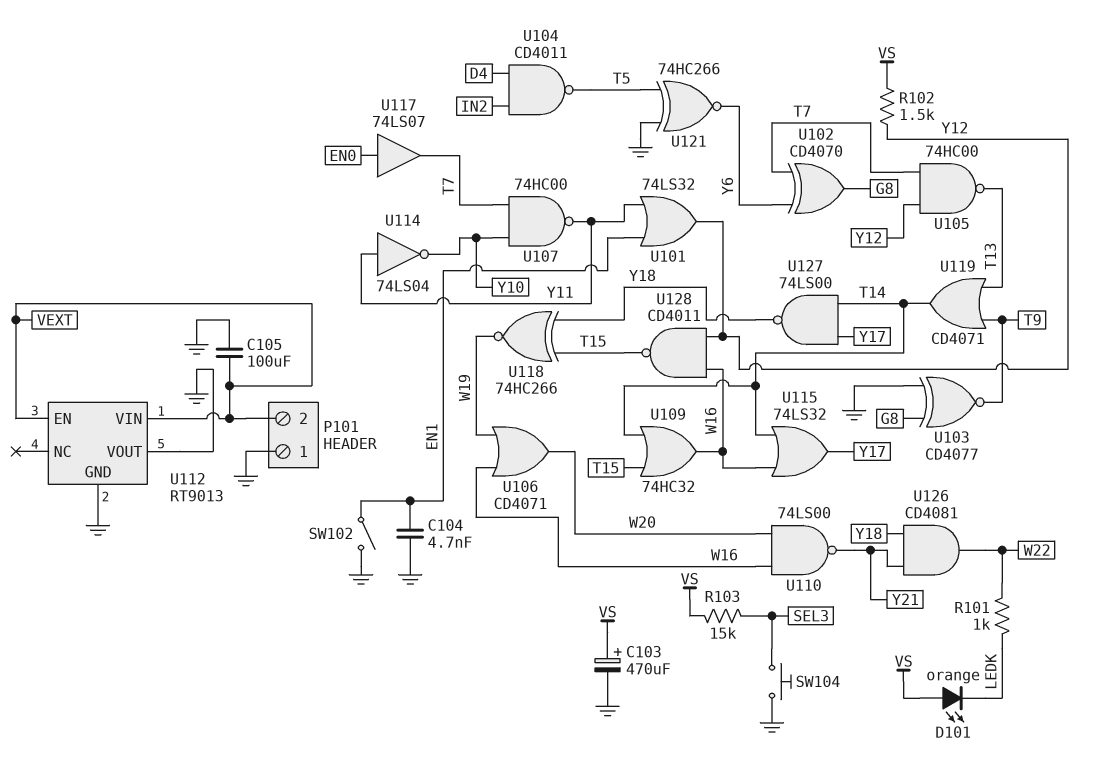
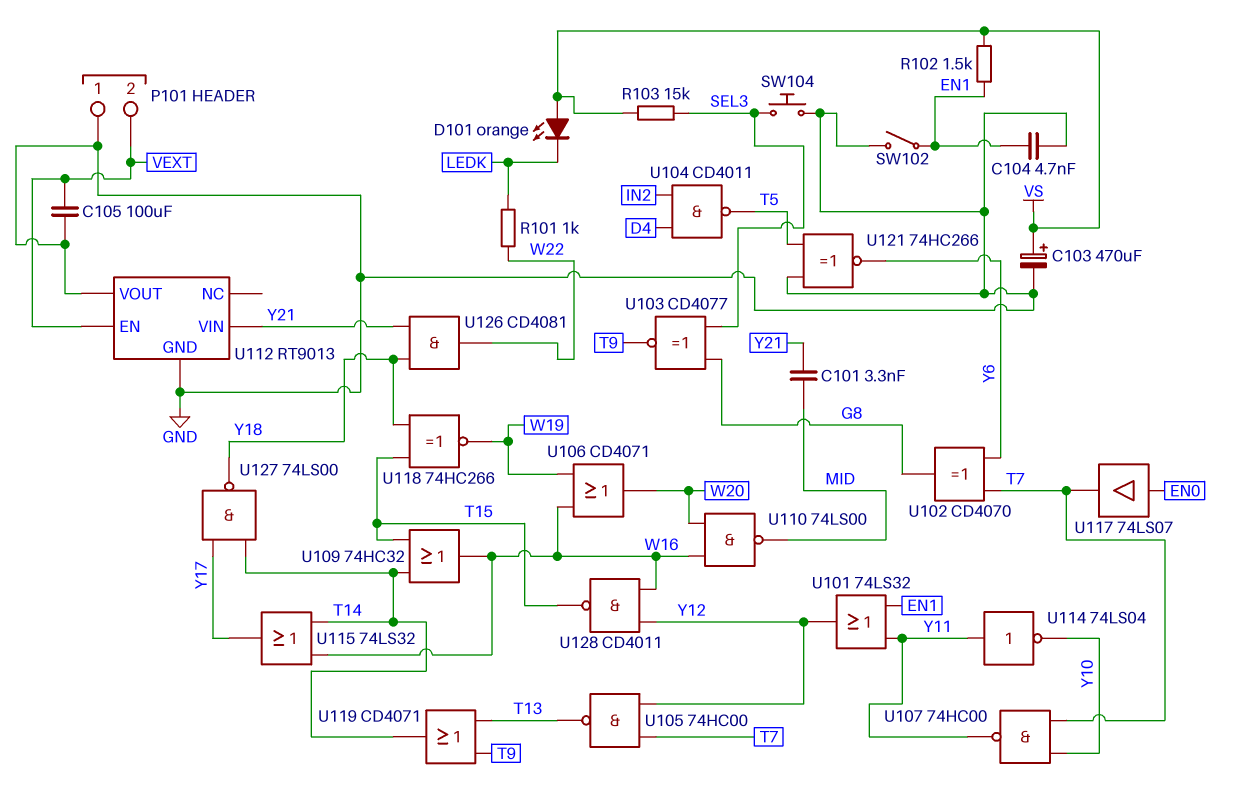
C101: none -> 3.3nF (MID, Y21)
R102: 1.5k (VS, Y12) -> 1.5k (EN1, VS)
U103: XNOR CD4077 (in G8, in GND, out T9) -> XNOR CD4077 (in G8, in SEL3, out T9)
U110: NAND 74LS00 (in W16, in W20, out Y21) -> NAND 74LS00 (in W16, in W20, out MID)
U112 pin VIN: VEXT -> Y21

